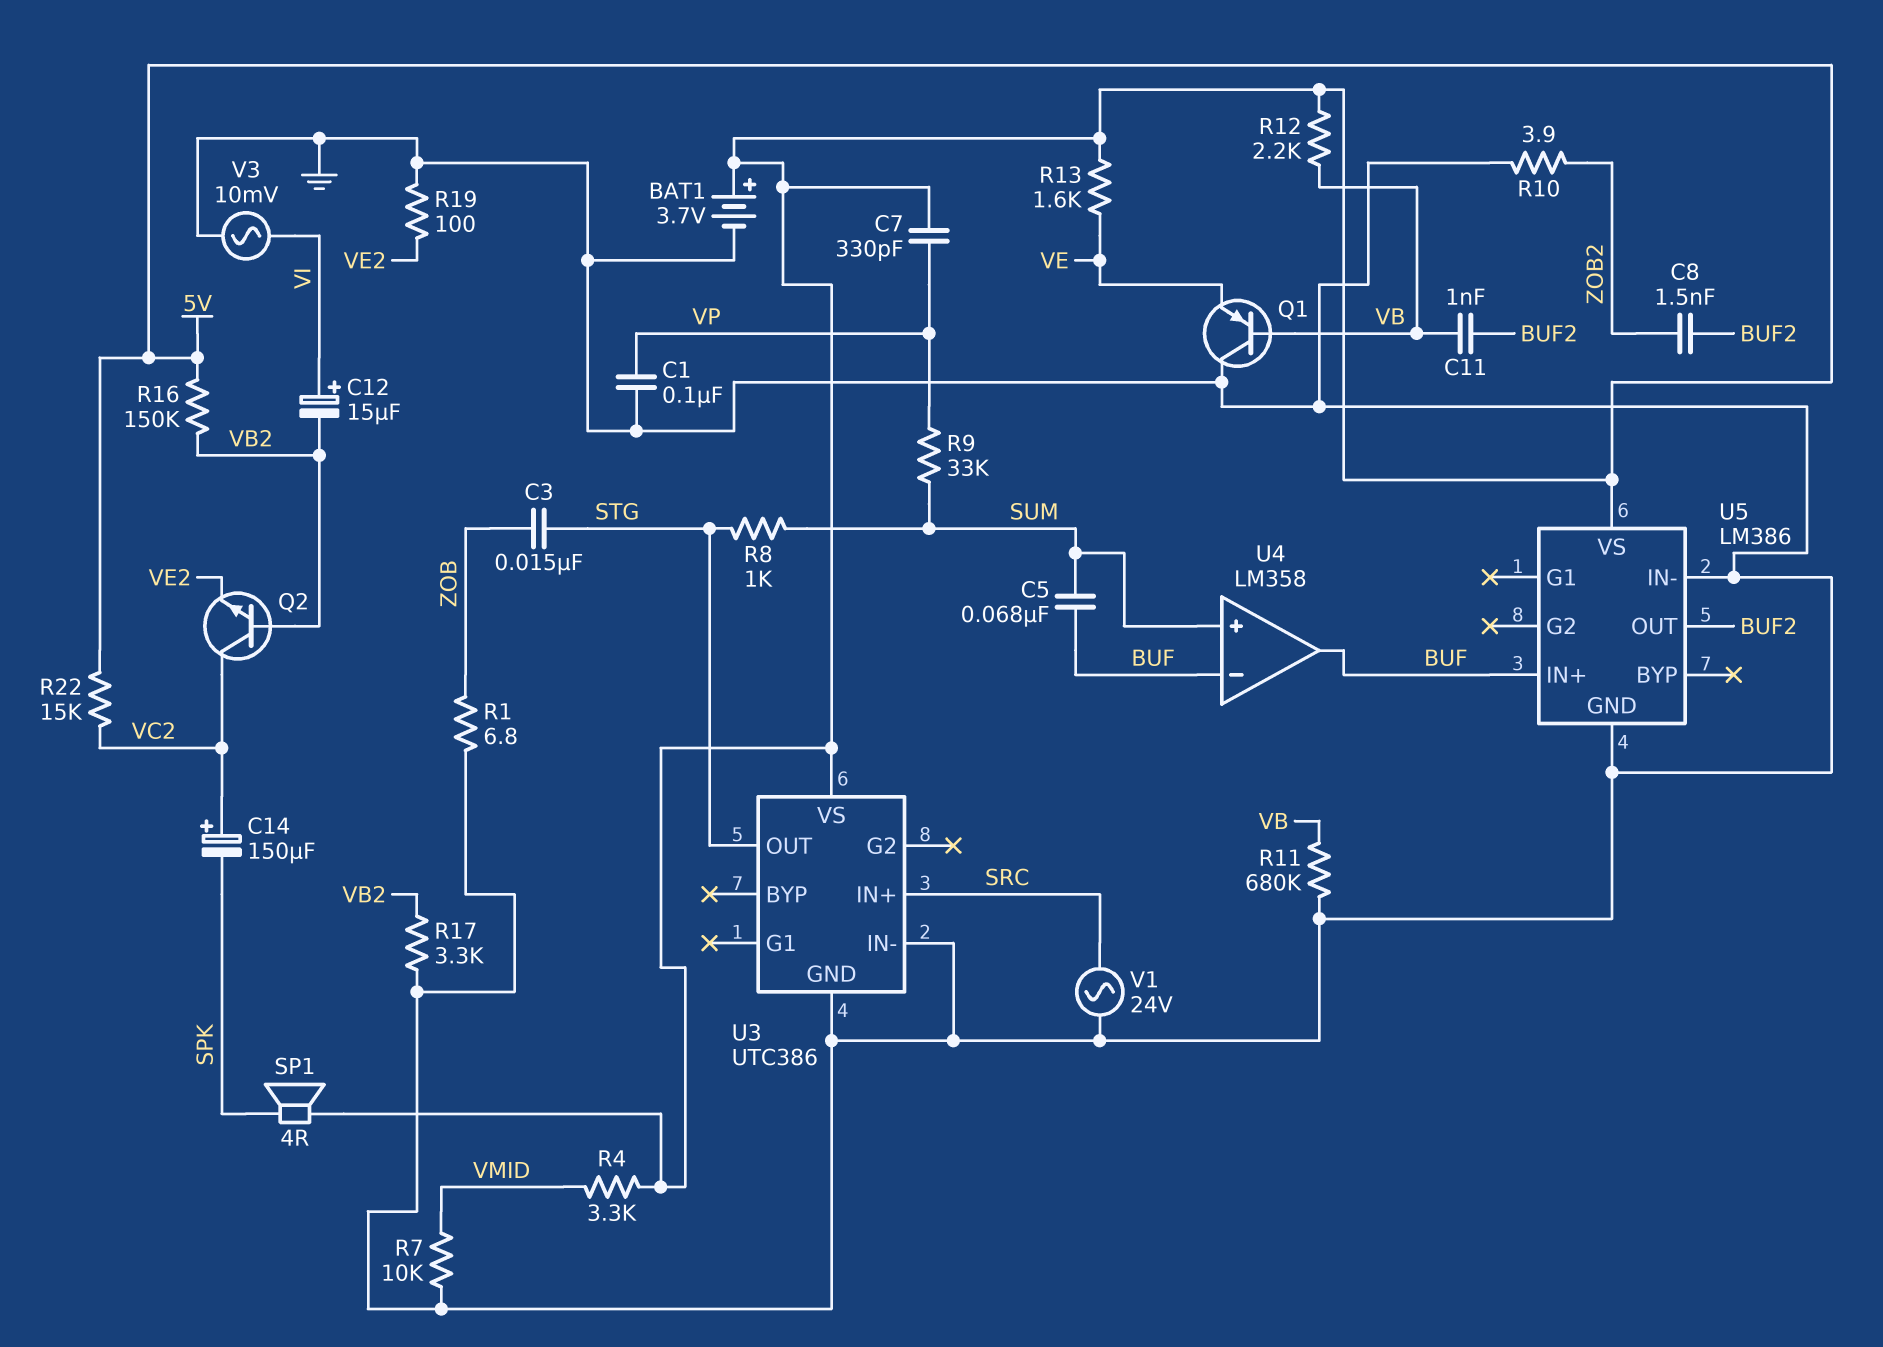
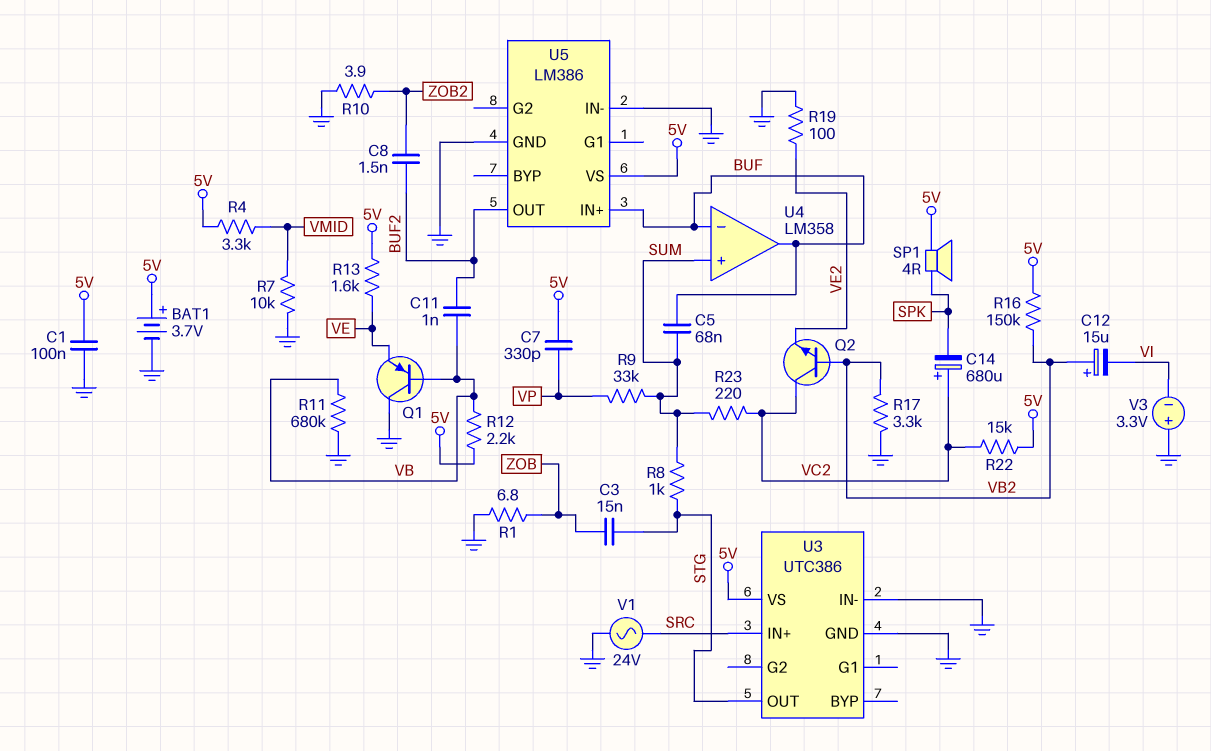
C1: 100nF (GND, VP) -> 100nF (5V, GND)
C12: 15uF (plus VI, minus VB2) -> 15uF (plus VB2, minus VI)
C14: 150uF (plus VC2, minus SPK) -> 680uF (plus VC2, minus SPK)
R23: none -> 220 (SUM, VC2)
V3: AC 10mV (GND, VI) -> 3.3V (plus GND, minus VI)

